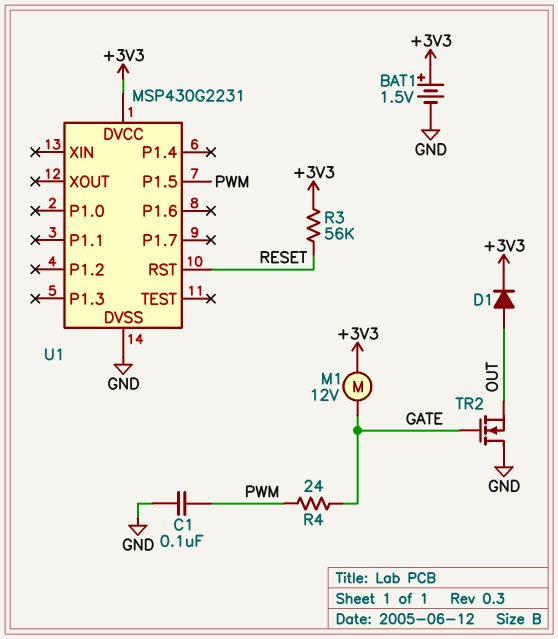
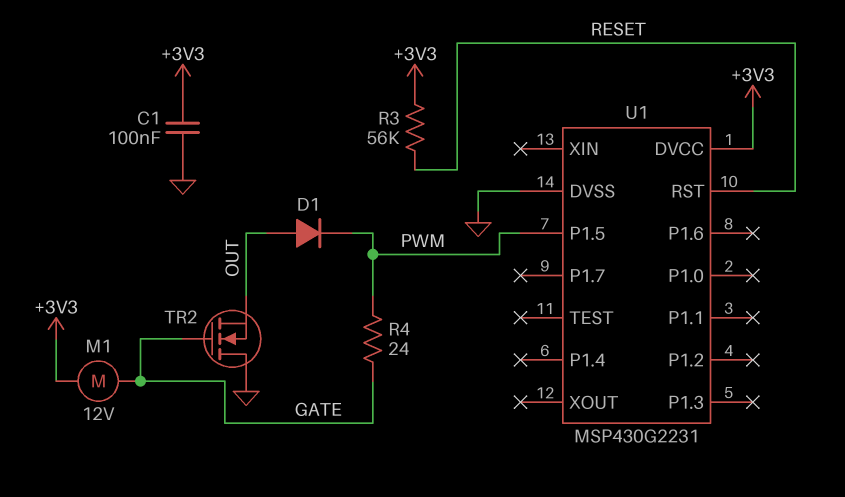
BAT1: 1.5V (plus +3V3, minus GND) -> none
C1: 100nF (GND, PWM) -> 100nF (+3V3, GND)
D1: diode (A OUT, K +3V3) -> diode (A OUT, K PWM)

